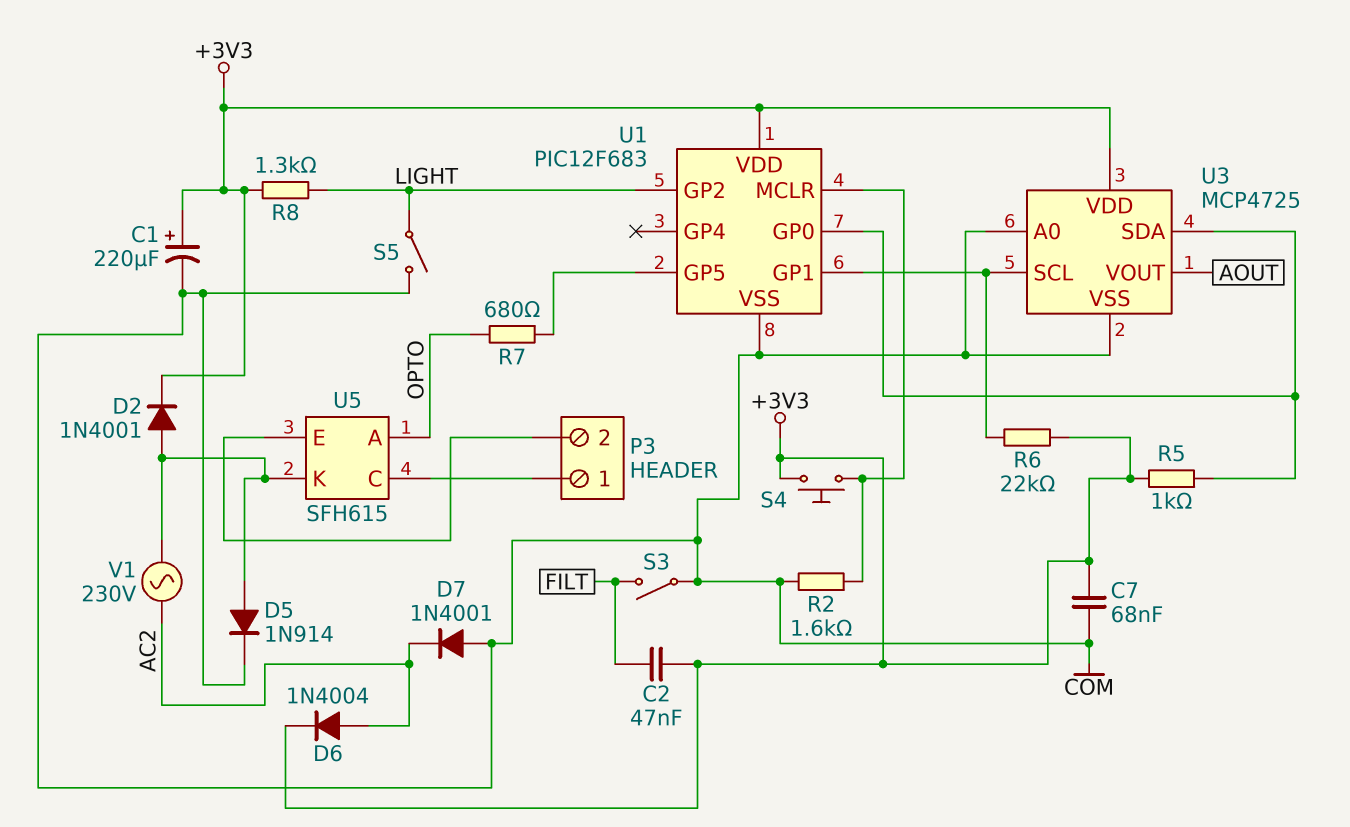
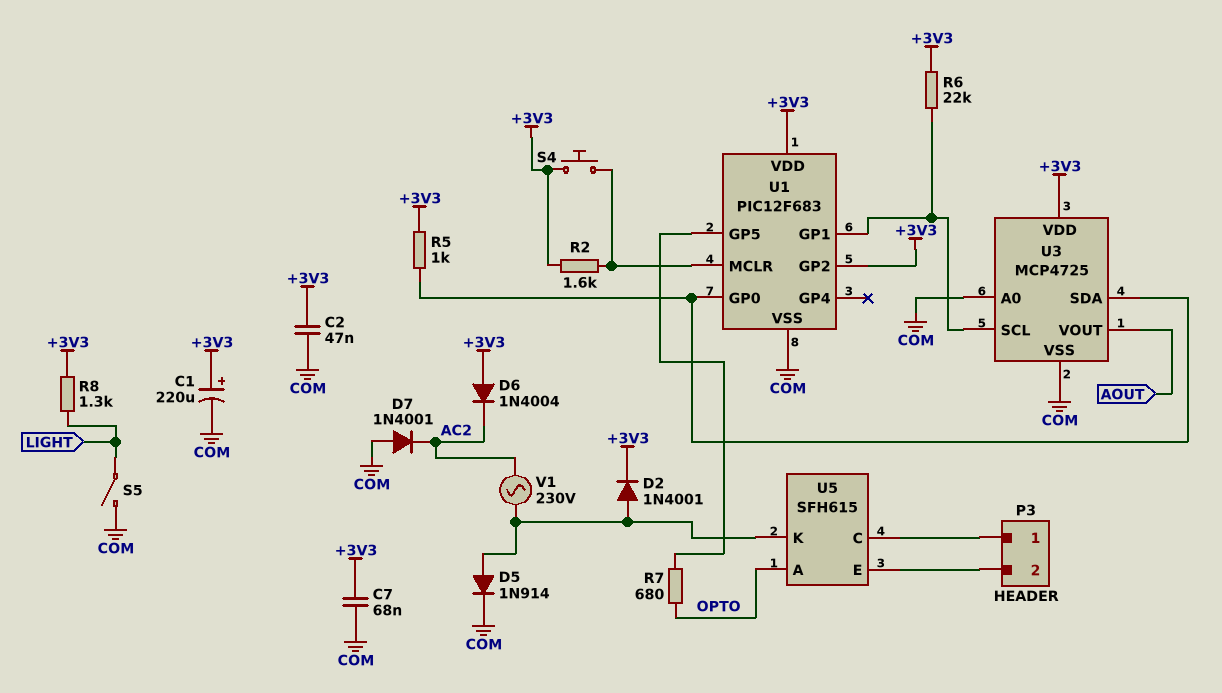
C2: 47nF (+3V3, FILT) -> 47nF (+3V3, COM)
D6: diode 1N4004 (A AC2, K +3V3) -> diode 1N4004 (A +3V3, K AC2)
R2: 1.6k (COM, U1/MCLR) -> 1.6k (+3V3, U1/MCLR)
S3: switch (COM, FILT) -> none
U1 pin GP2: LIGHT -> +3V3

